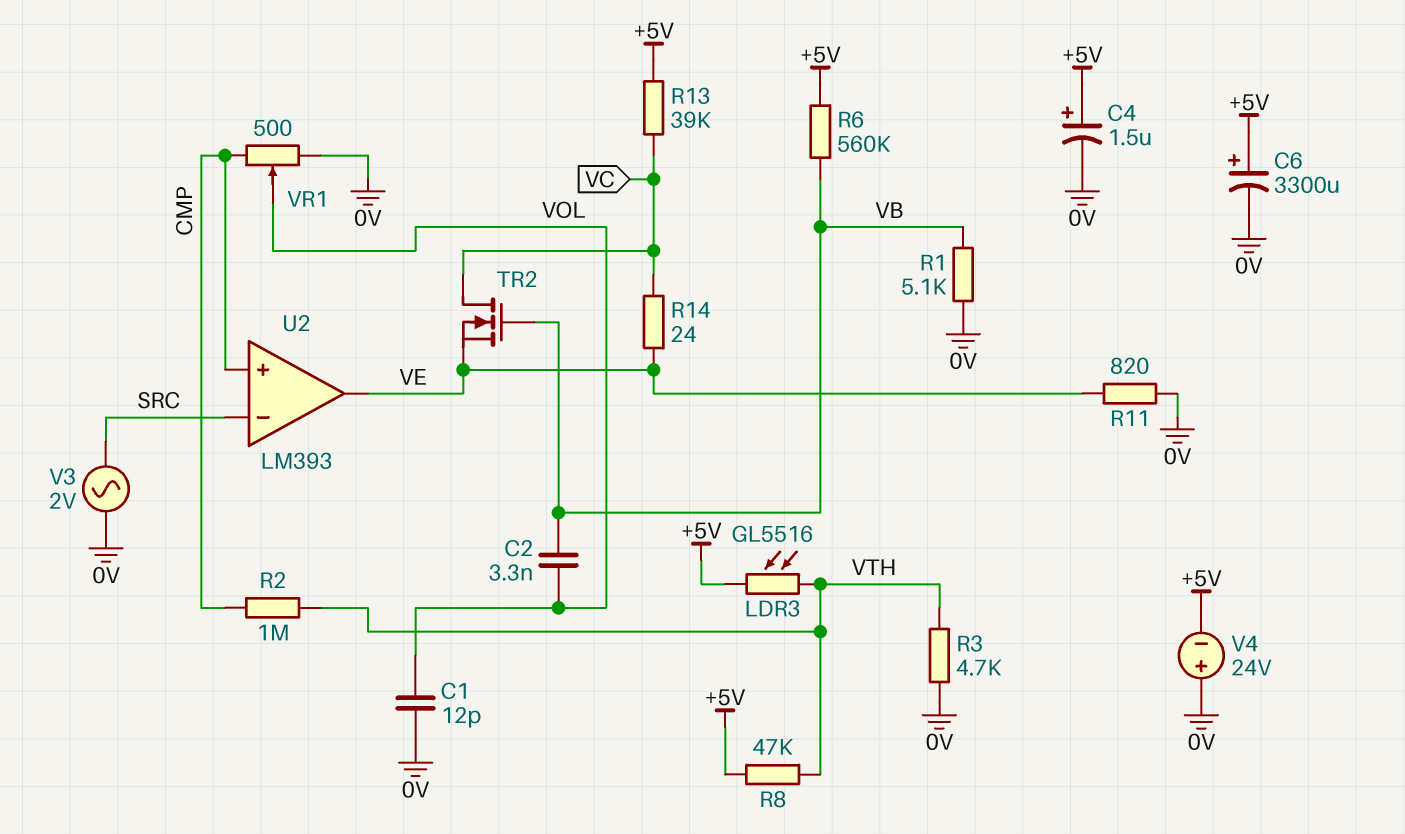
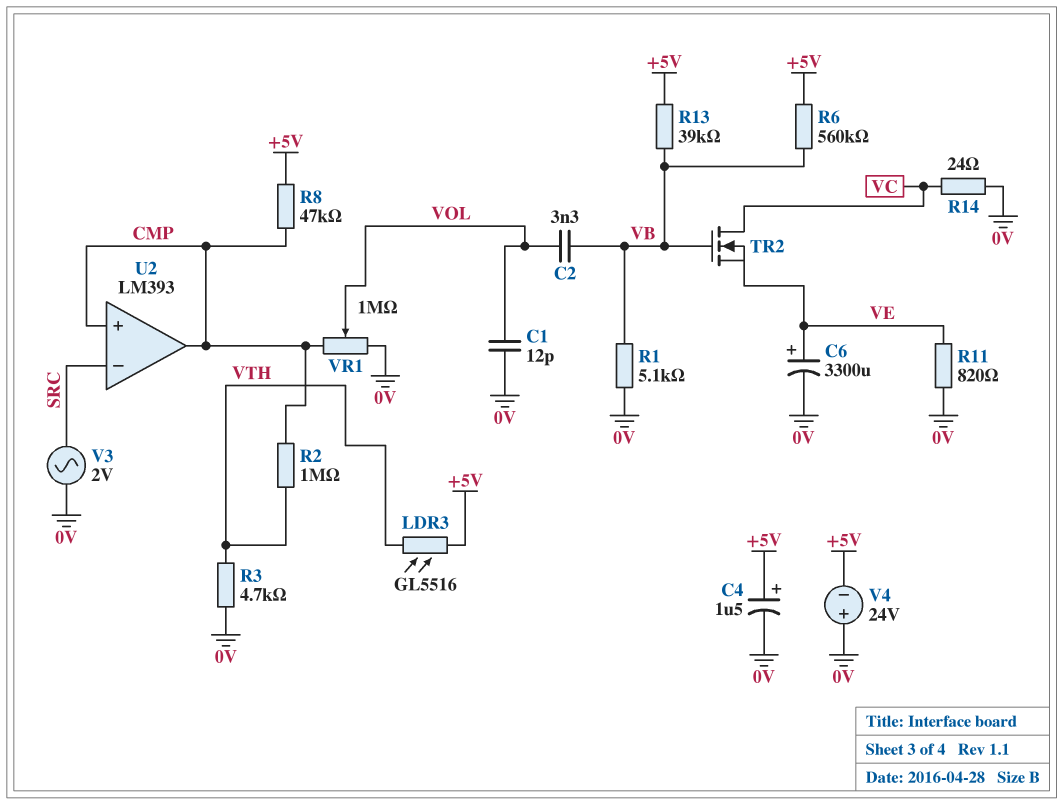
C6: 3300uF (plus +5V, minus 0V) -> 3300uF (plus VE, minus 0V)
R8: 47k (+5V, VTH) -> 47k (+5V, CMP)
R13: 39k (+5V, VC) -> 39k (+5V, VB)
R14: 24 (VC, VE) -> 24 (0V, VC)
U2 pin out: VE -> CMP
VR1: 500 (0V, CMP, wiper VOL) -> 1M (0V, CMP, wiper VOL)

